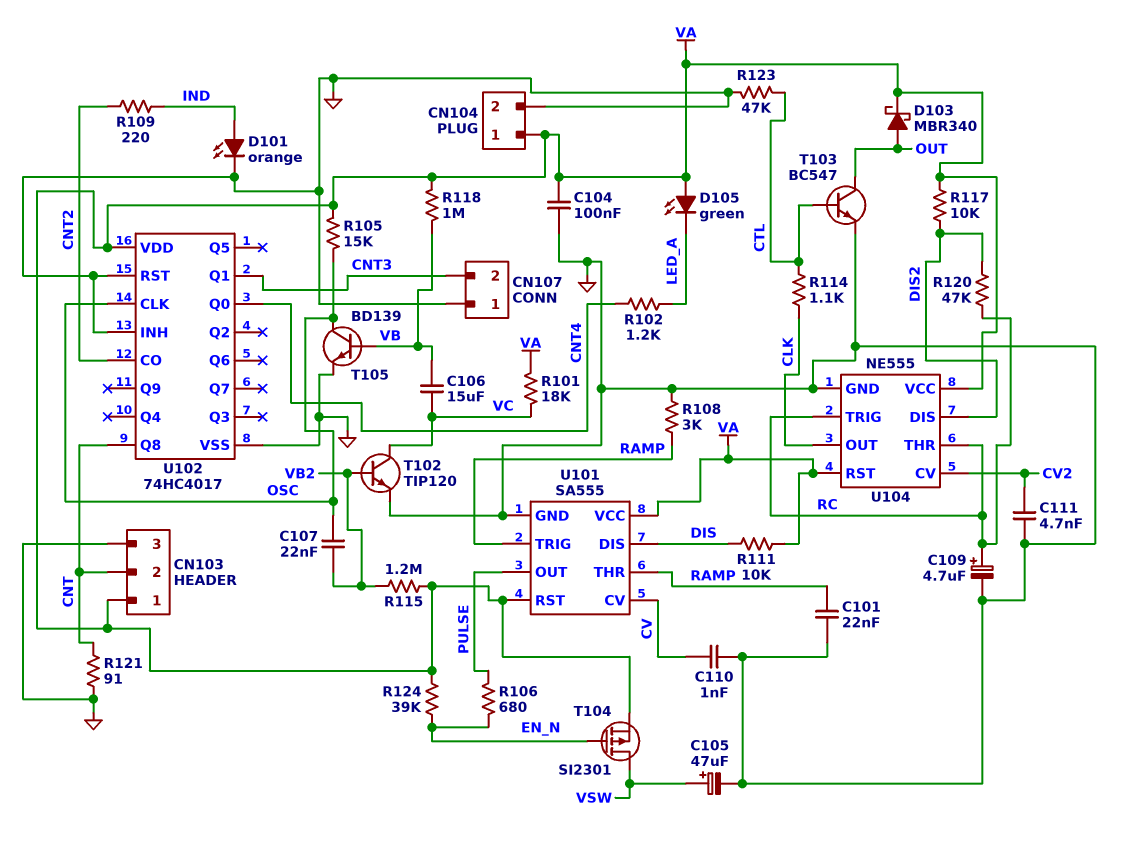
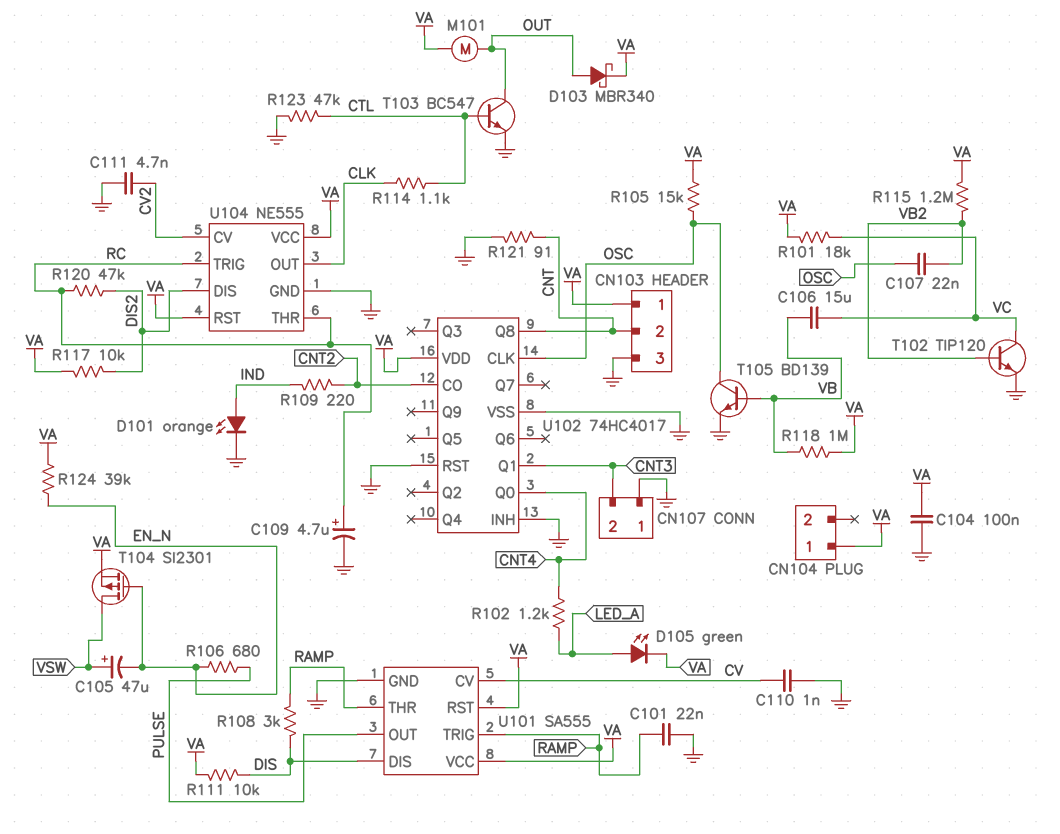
C105: 47uF (plus VSW, minus GND) -> 47uF (plus VSW, minus EN_N)
CN104 pin 2: GND -> none
D105: LED green (A VA, K LED_A) -> LED green (A LED_A, K VA)
M101: none -> motor (OUT, VA)
R108: 3k (GND, RAMP) -> 3k (DIS, RAMP)

